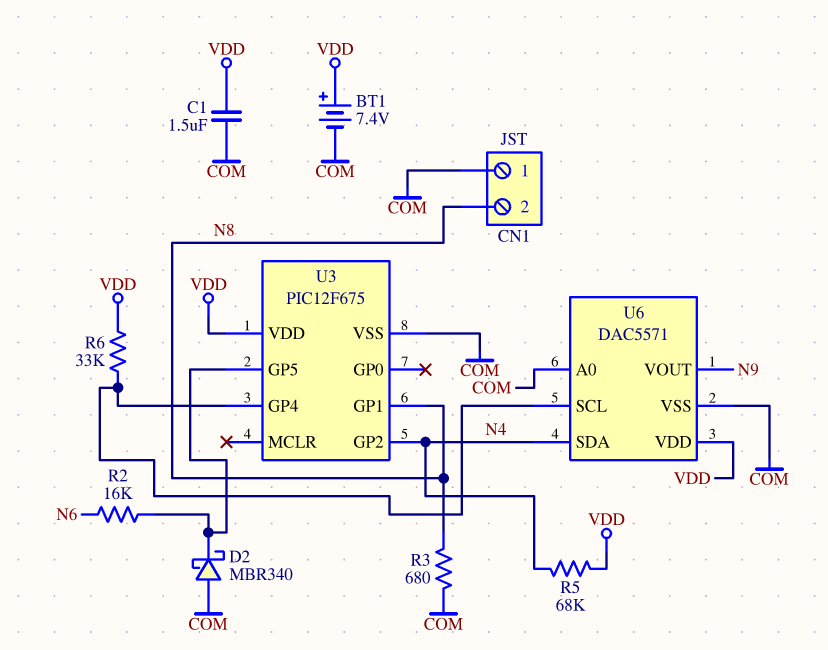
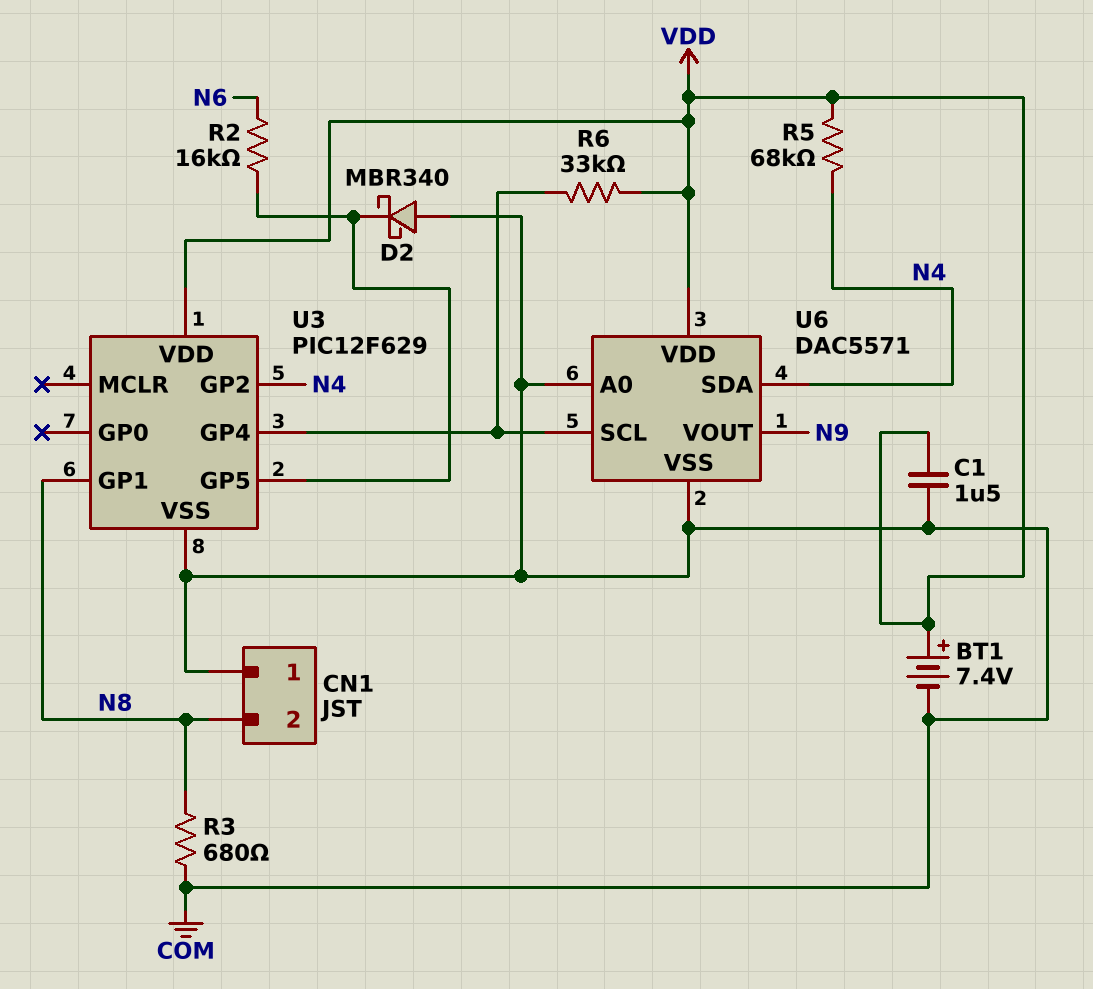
U3: PIC12F675 -> PIC12F629

